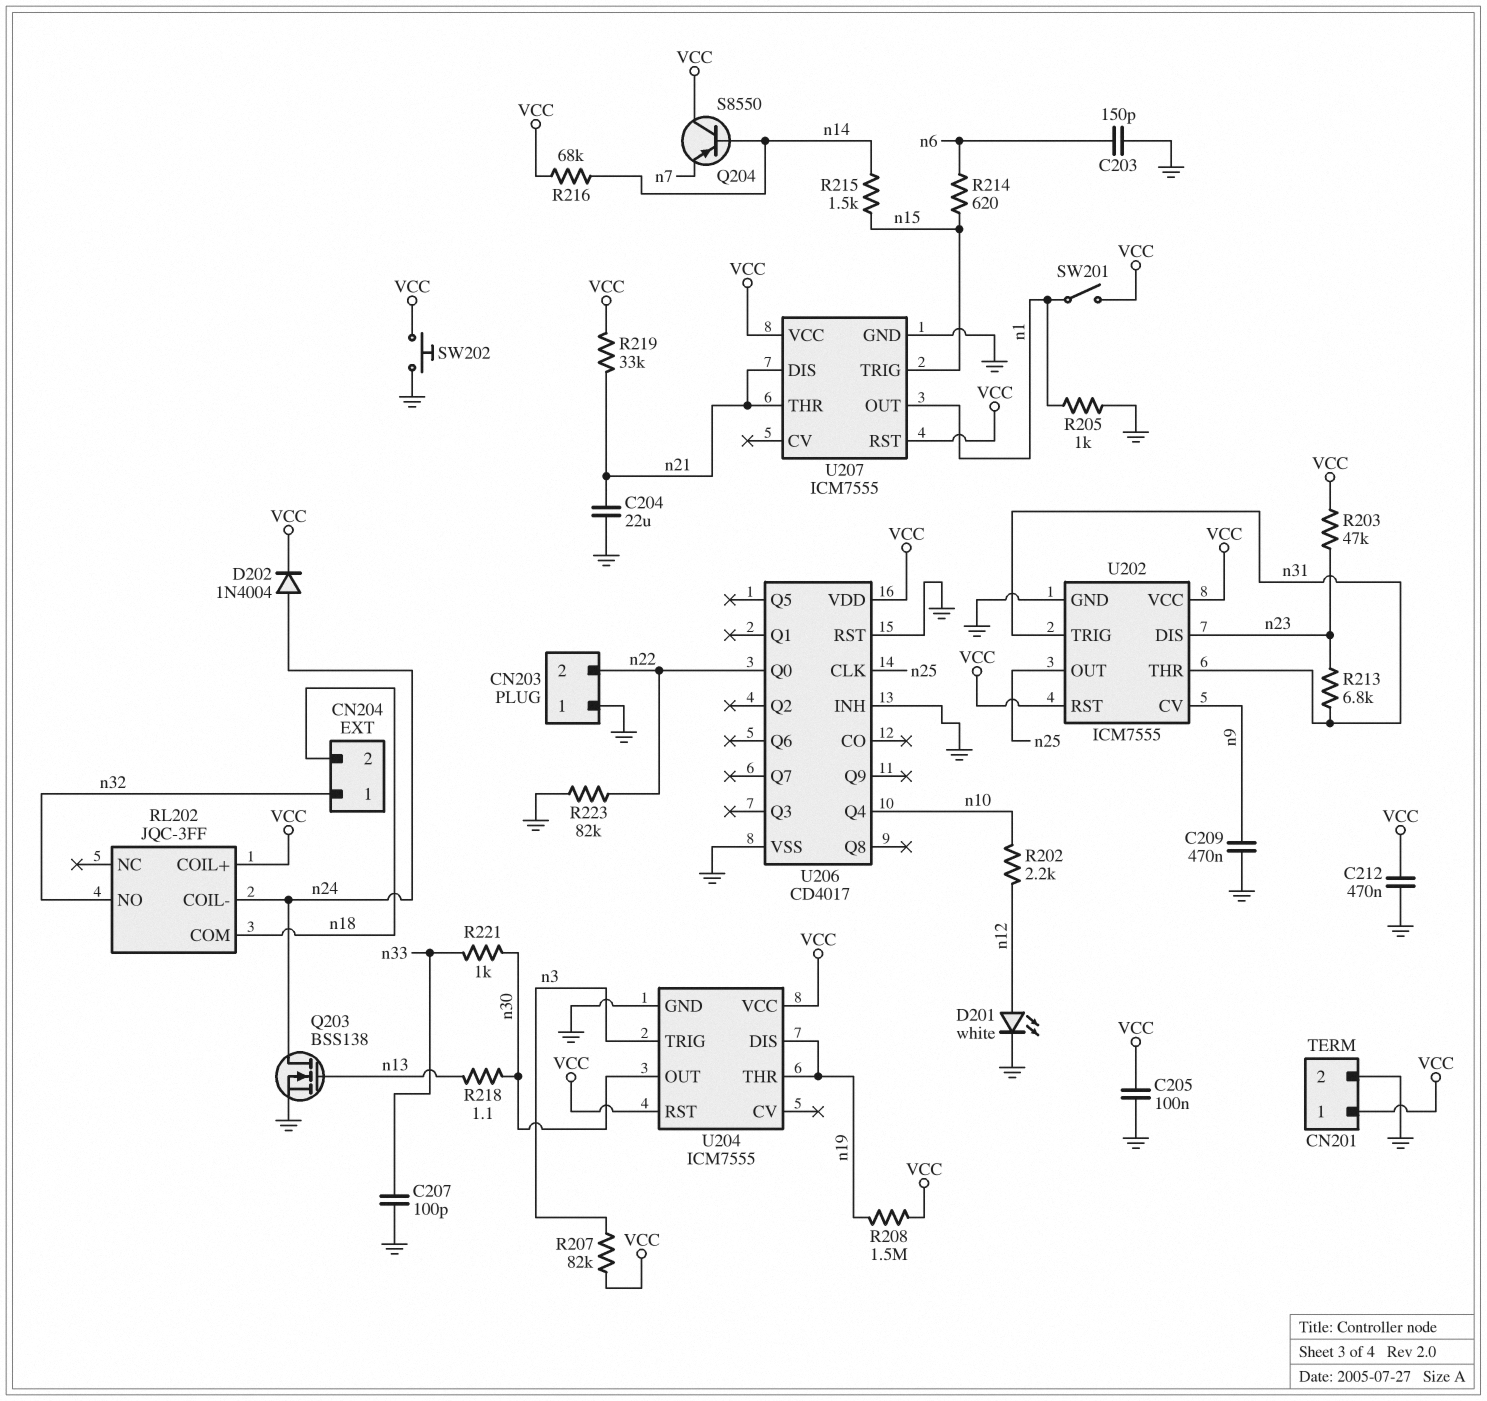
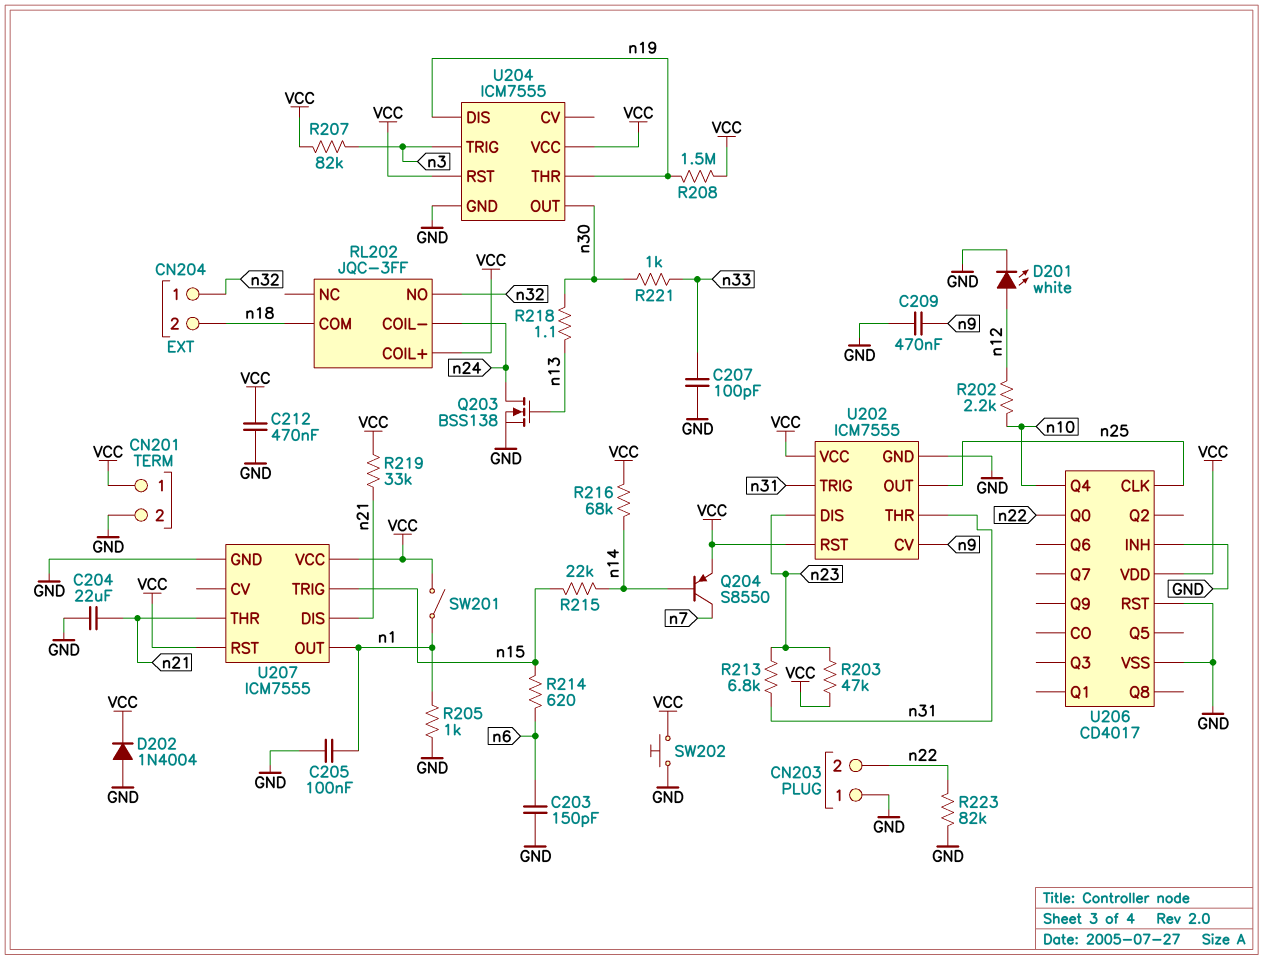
C205: 100nF (GND, VCC) -> 100nF (GND, n1)
D202: diode 1N4004 (A n24, K VCC) -> diode 1N4004 (A GND, K VCC)
Q204: PNP S8550 (B n14, C VCC, E n7) -> PNP S8550 (B n14, C n7, E VCC)
R215: 1.5k (n14, n15) -> 22k (n14, n15)

